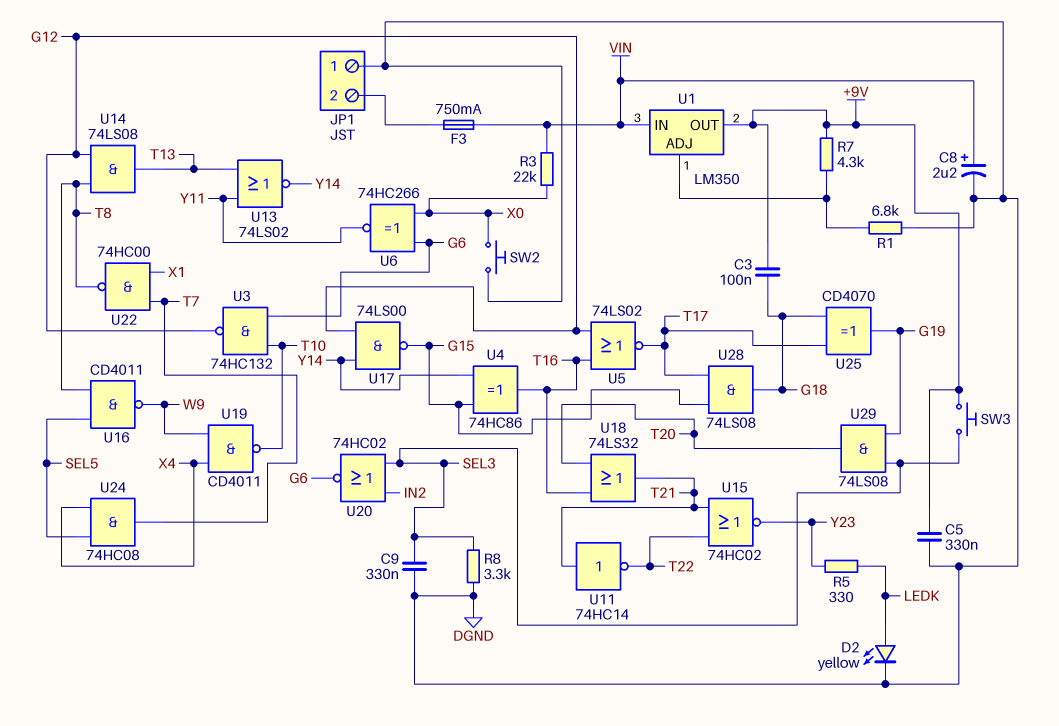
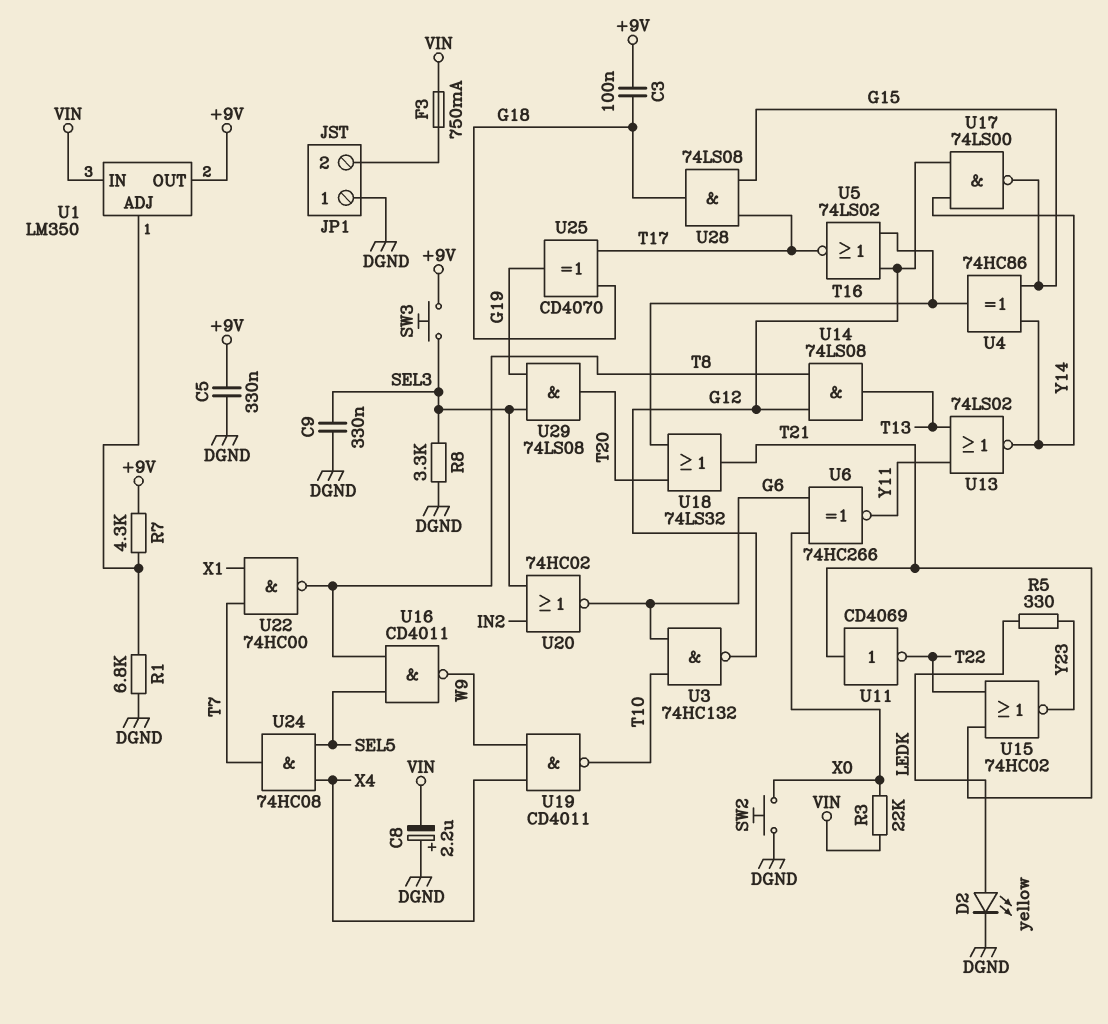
C8: 2.2uF (plus VIN, minus DGND) -> 2.2uF (plus DGND, minus VIN)
U11: NOT 74HC14 (in T21, out T22) -> NOT CD4069 (in T21, out T22)

